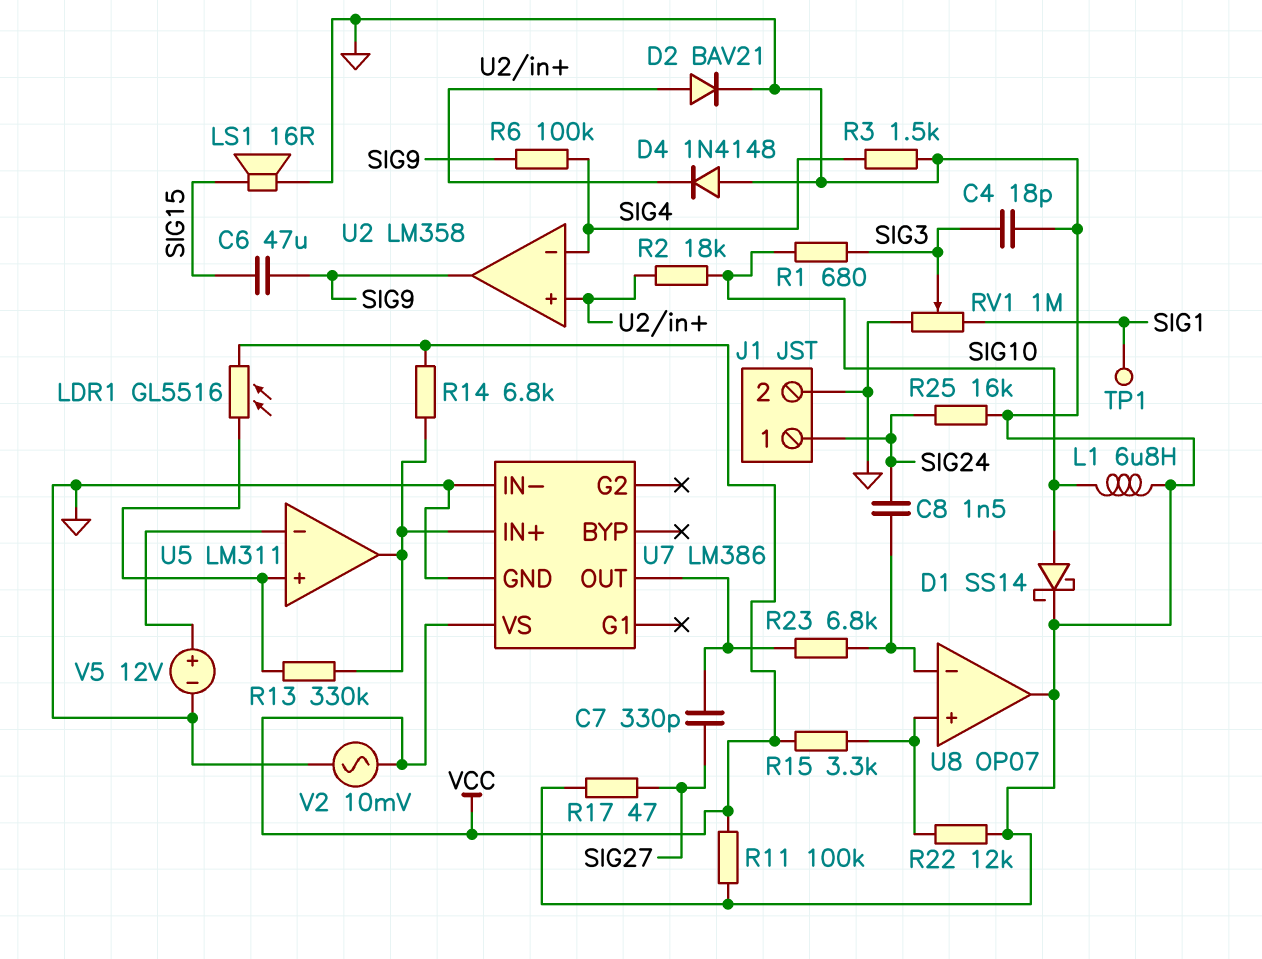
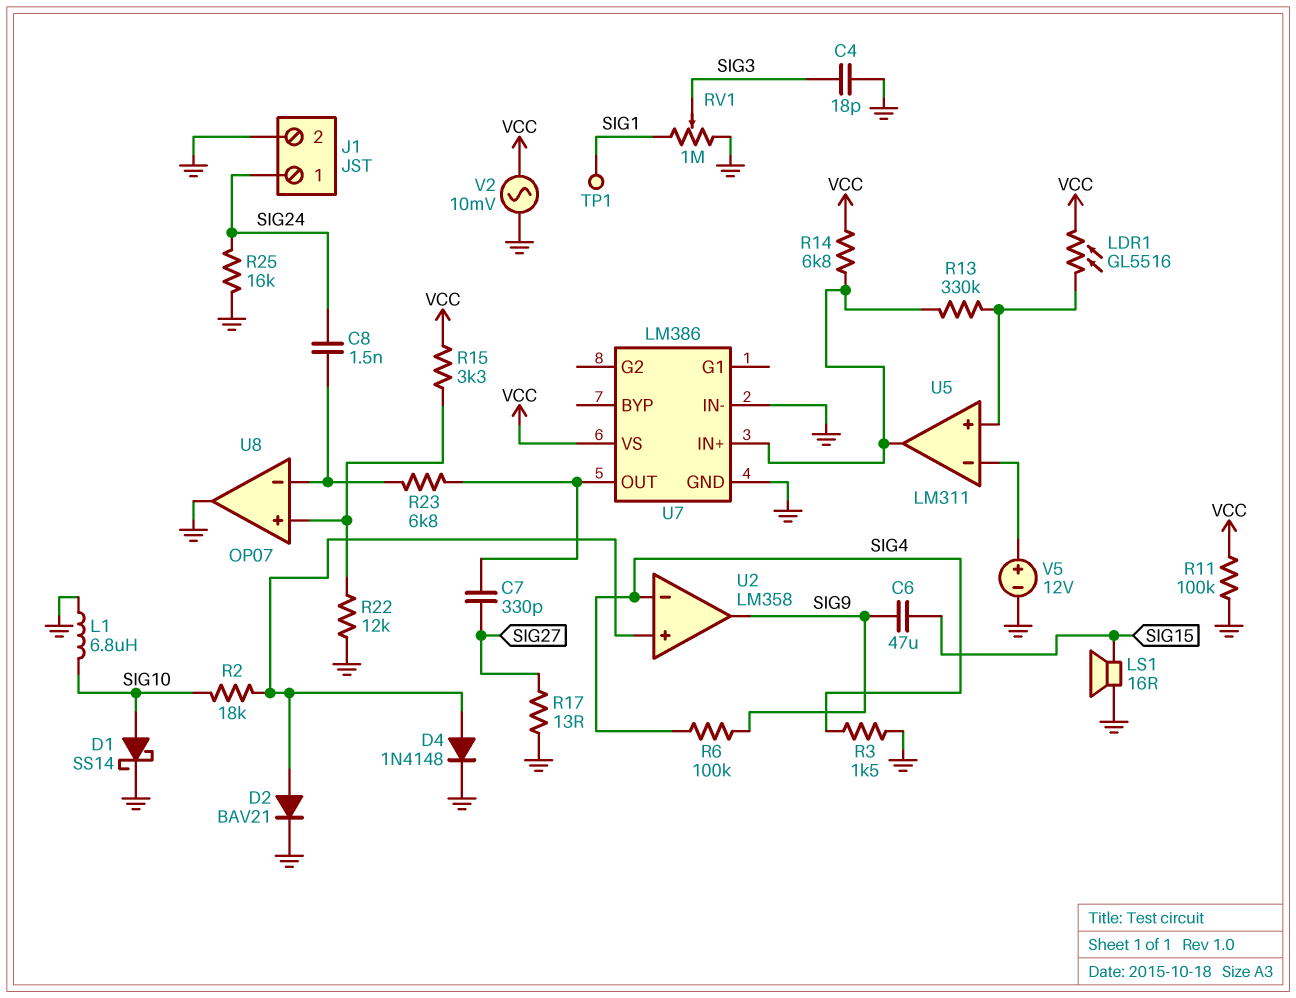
D4: diode 1N4148 (A GND, K U2/in+) -> diode 1N4148 (A U2/in+, K GND)
R1: 680 (SIG3, SIG10) -> none
R17: 47 (GND, SIG27) -> 13 (GND, SIG27)

